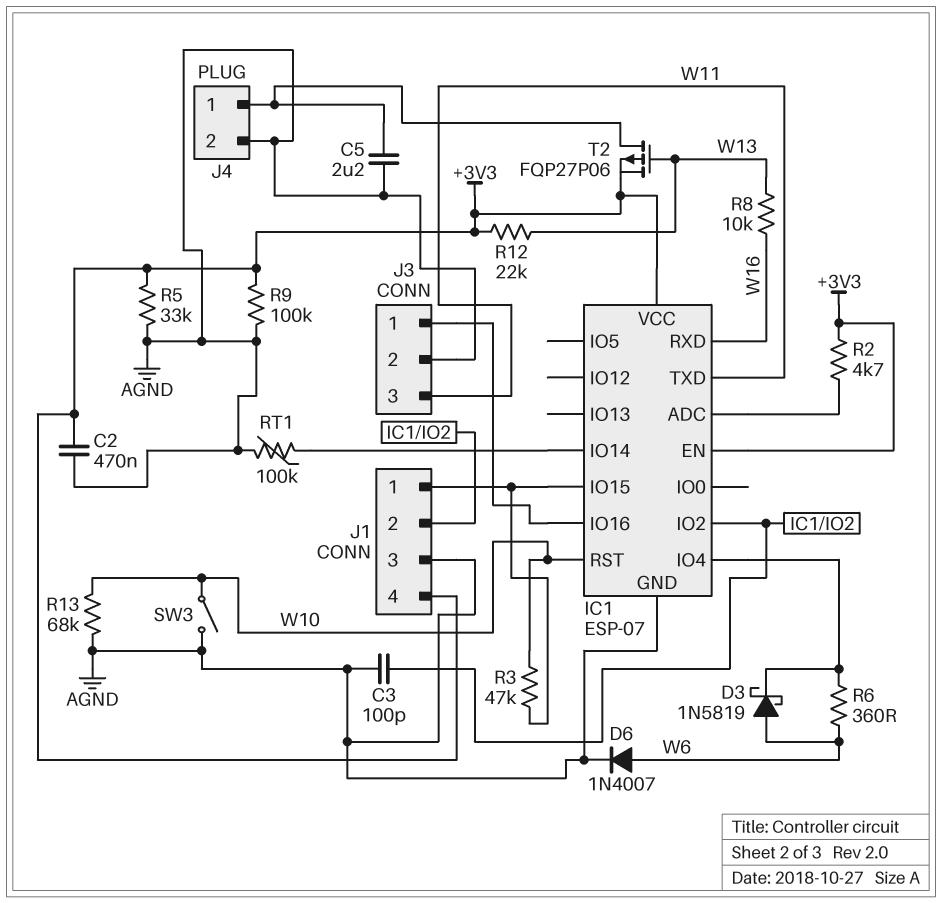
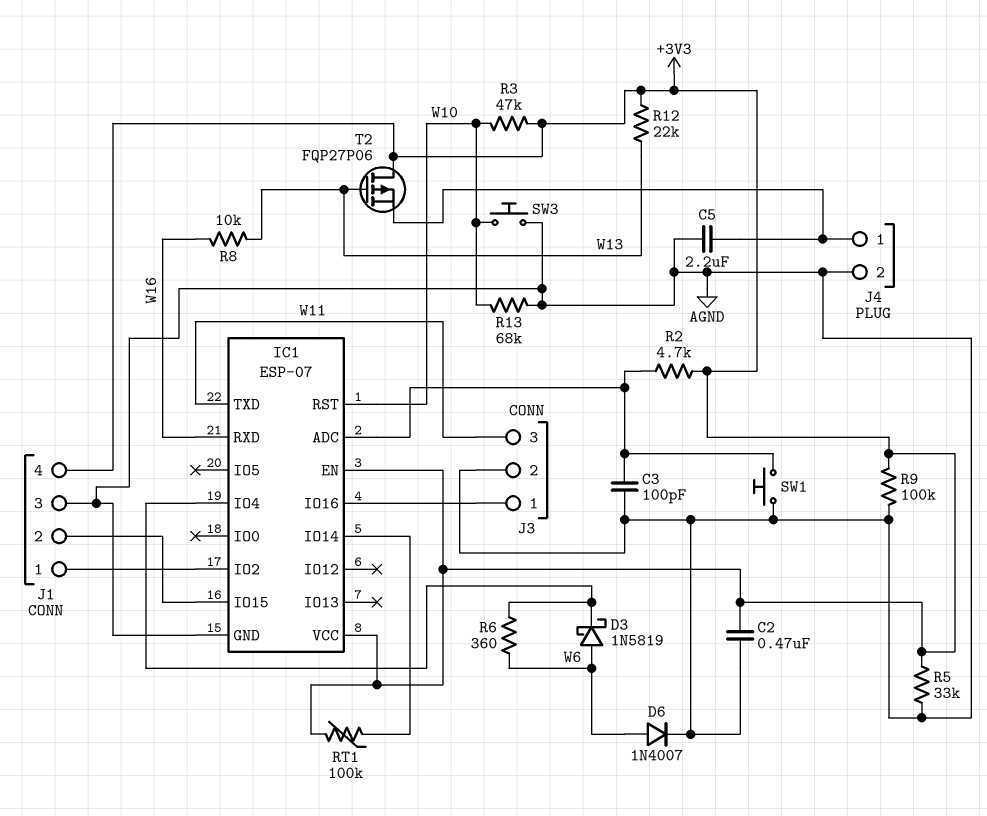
C3: 100pF (AGND, IC1/IO2) -> 100pF (AGND, IC1/ADC)
J1 pin 1: IC1/IO15 -> IC1/IO2
J1 pin 2: IC1/IO2 -> IC1/IO15
R3: 47k (IC1/IO15, W10) -> 47k (+3V3, W10)
RT1: 100k (AGND, IC1/IO14) -> 100k (+3V3, IC1/IO14)
SW1: none -> button (AGND, IC1/ADC)
SW3: switch (AGND, W10) -> button (AGND, W10)
T2: PMOS FQP27P06 (G W13, D J4/1, S +3V3) -> PMOS FQP27P06 (G W13, D +3V3, S J4/1)

